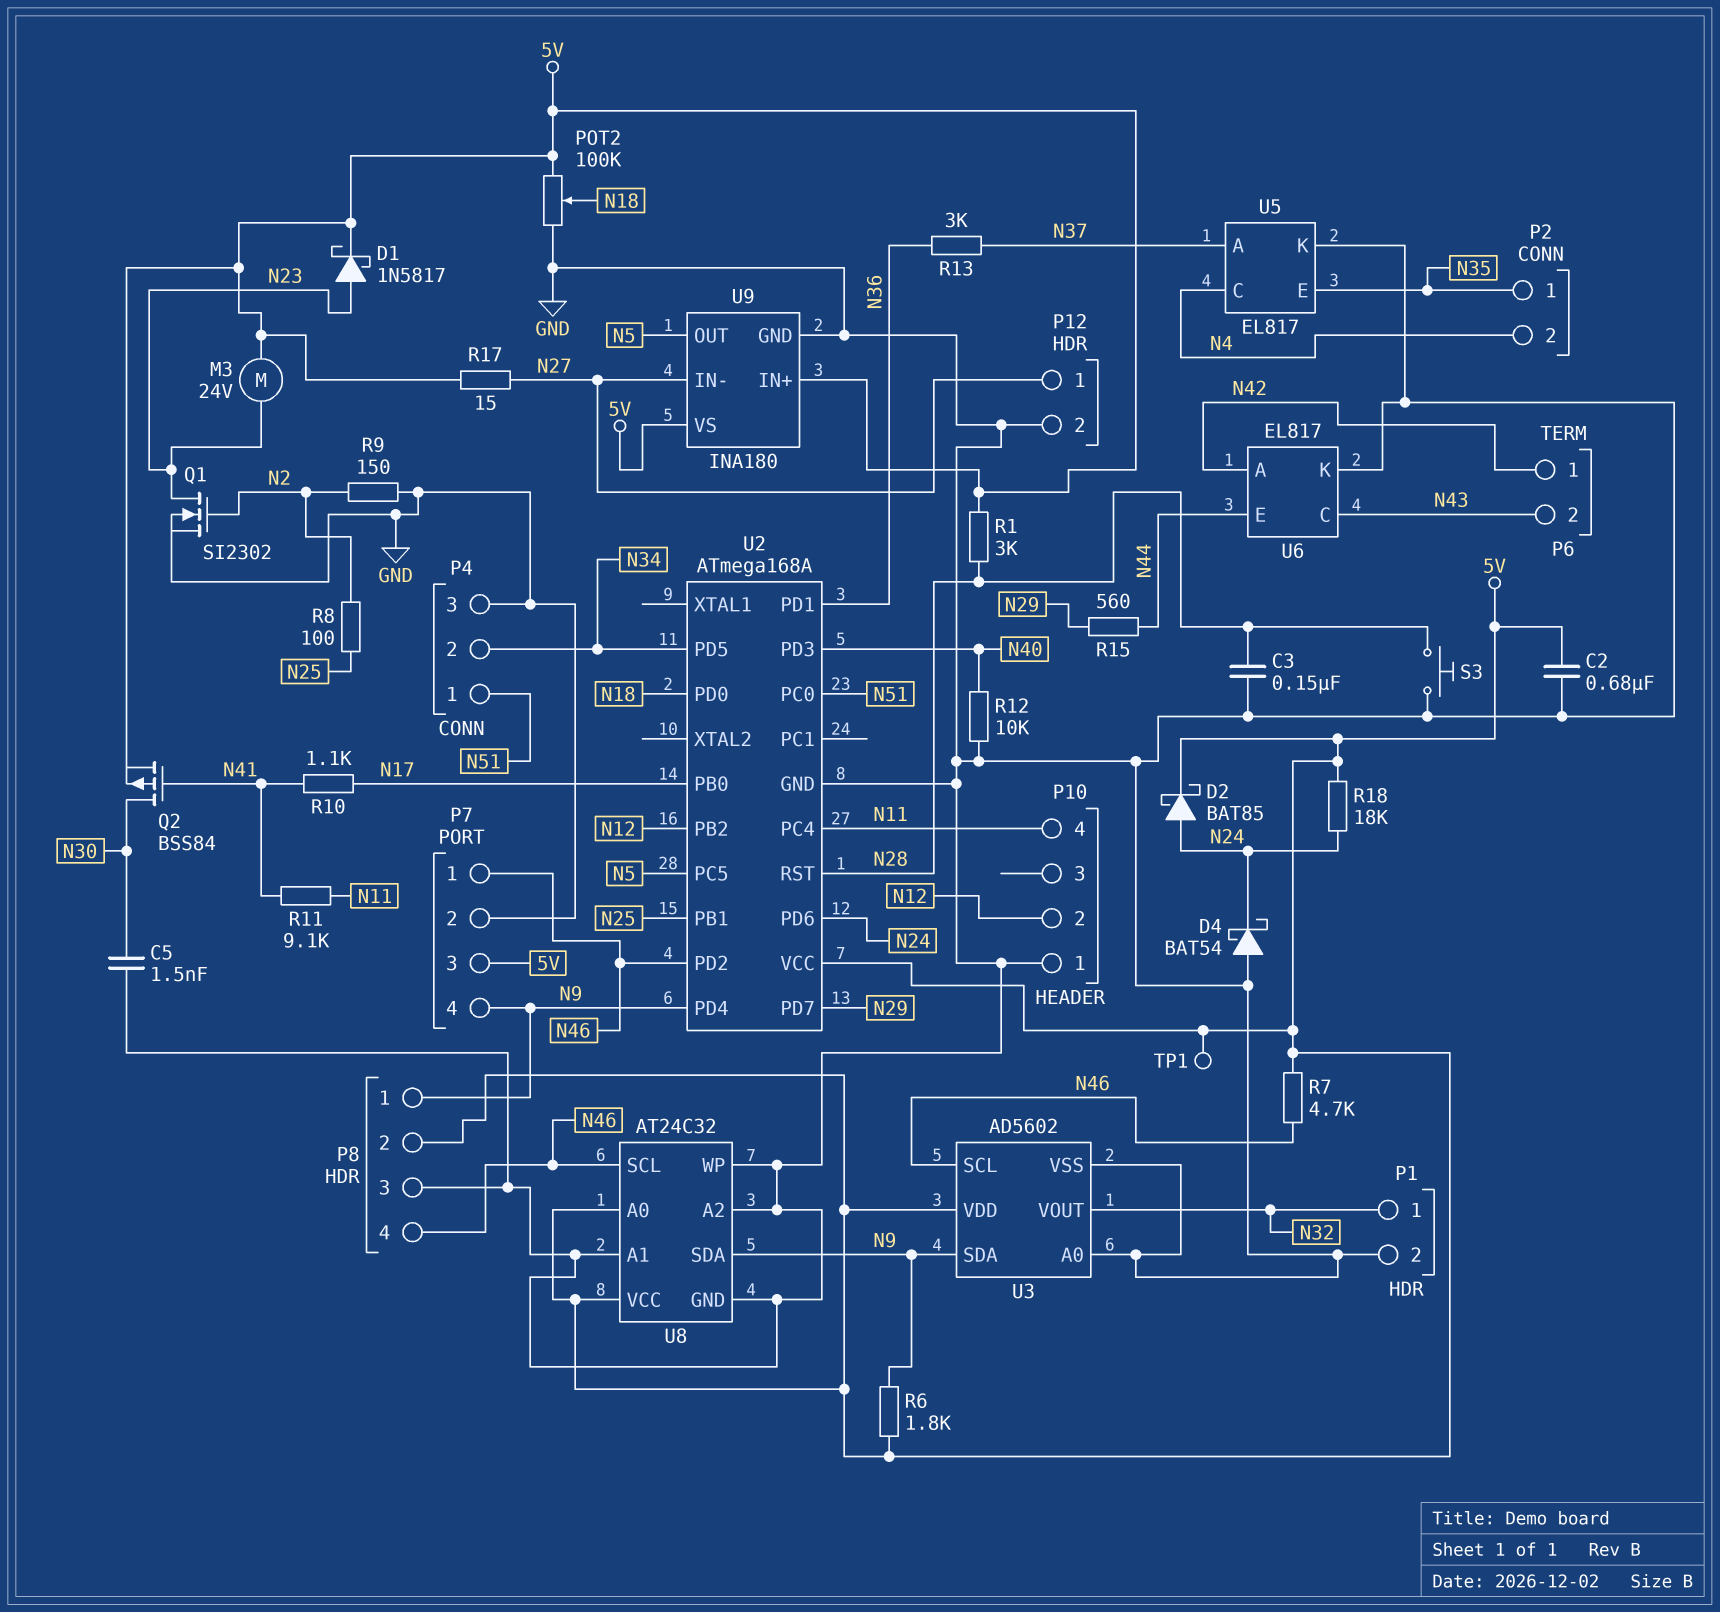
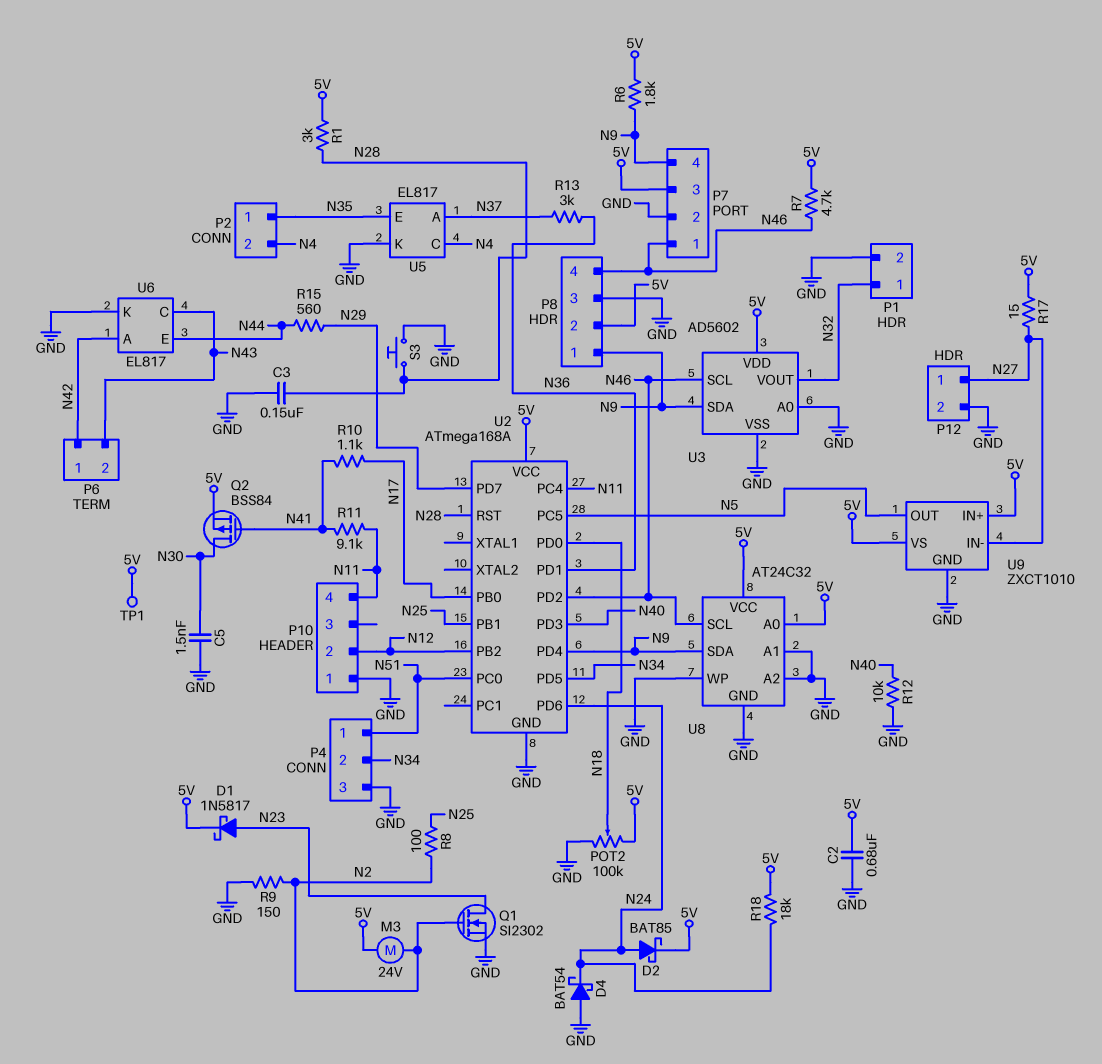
M3: motor 24V (5V, N23) -> motor 24V (5V, N2)
U9: INA180 -> ZXCT1010

